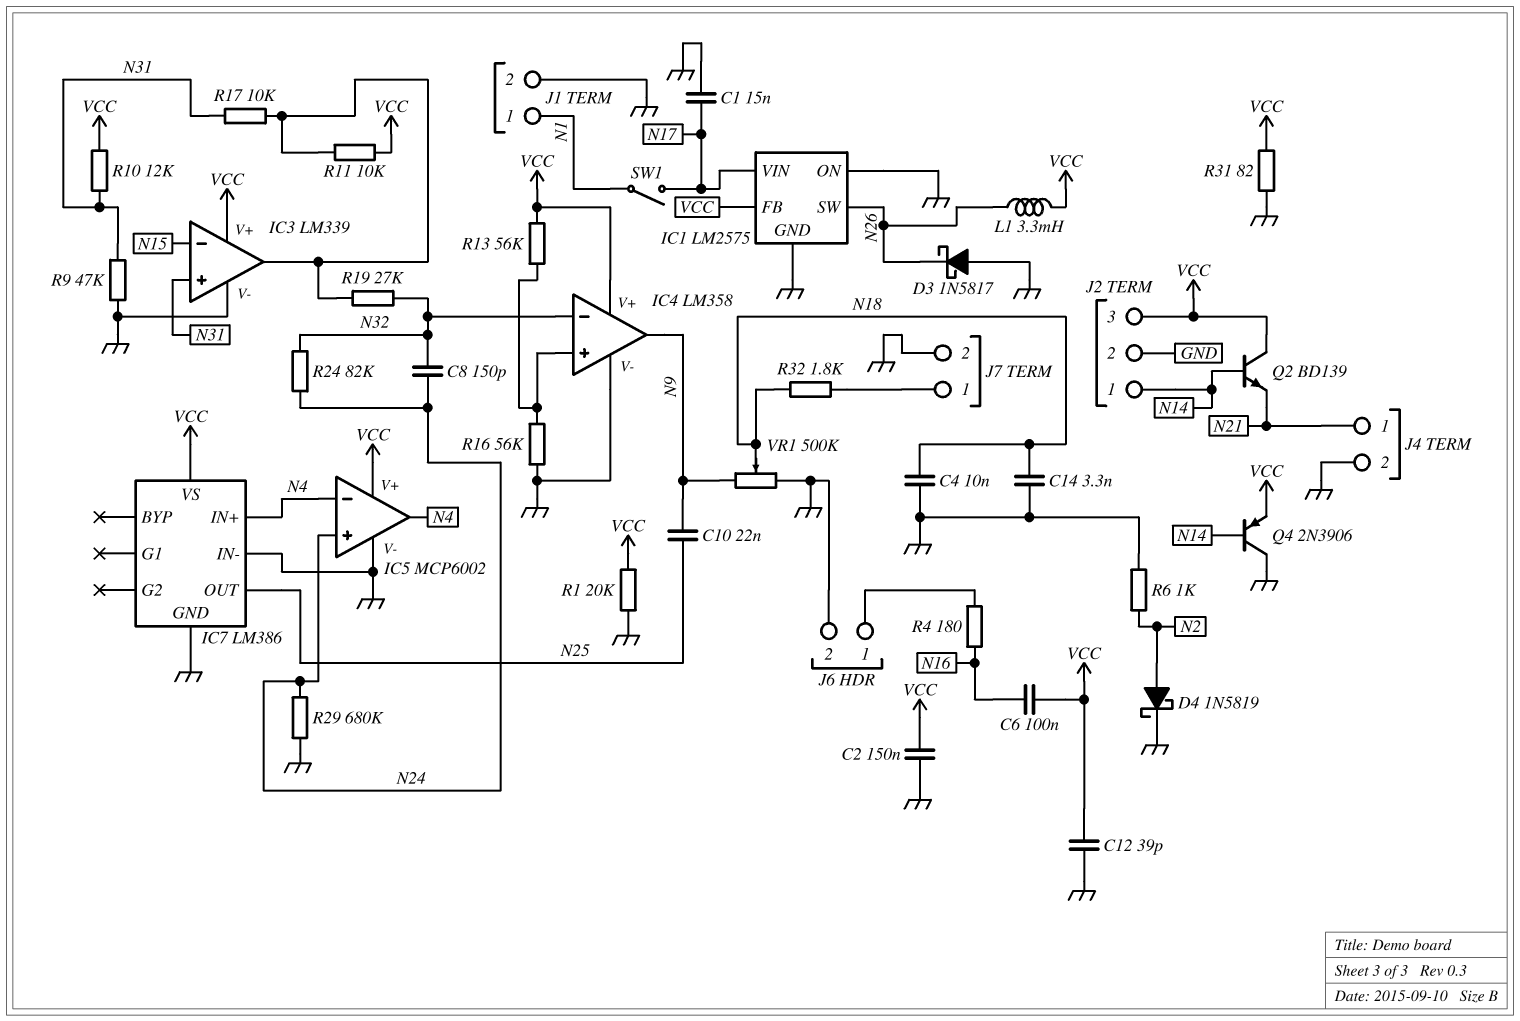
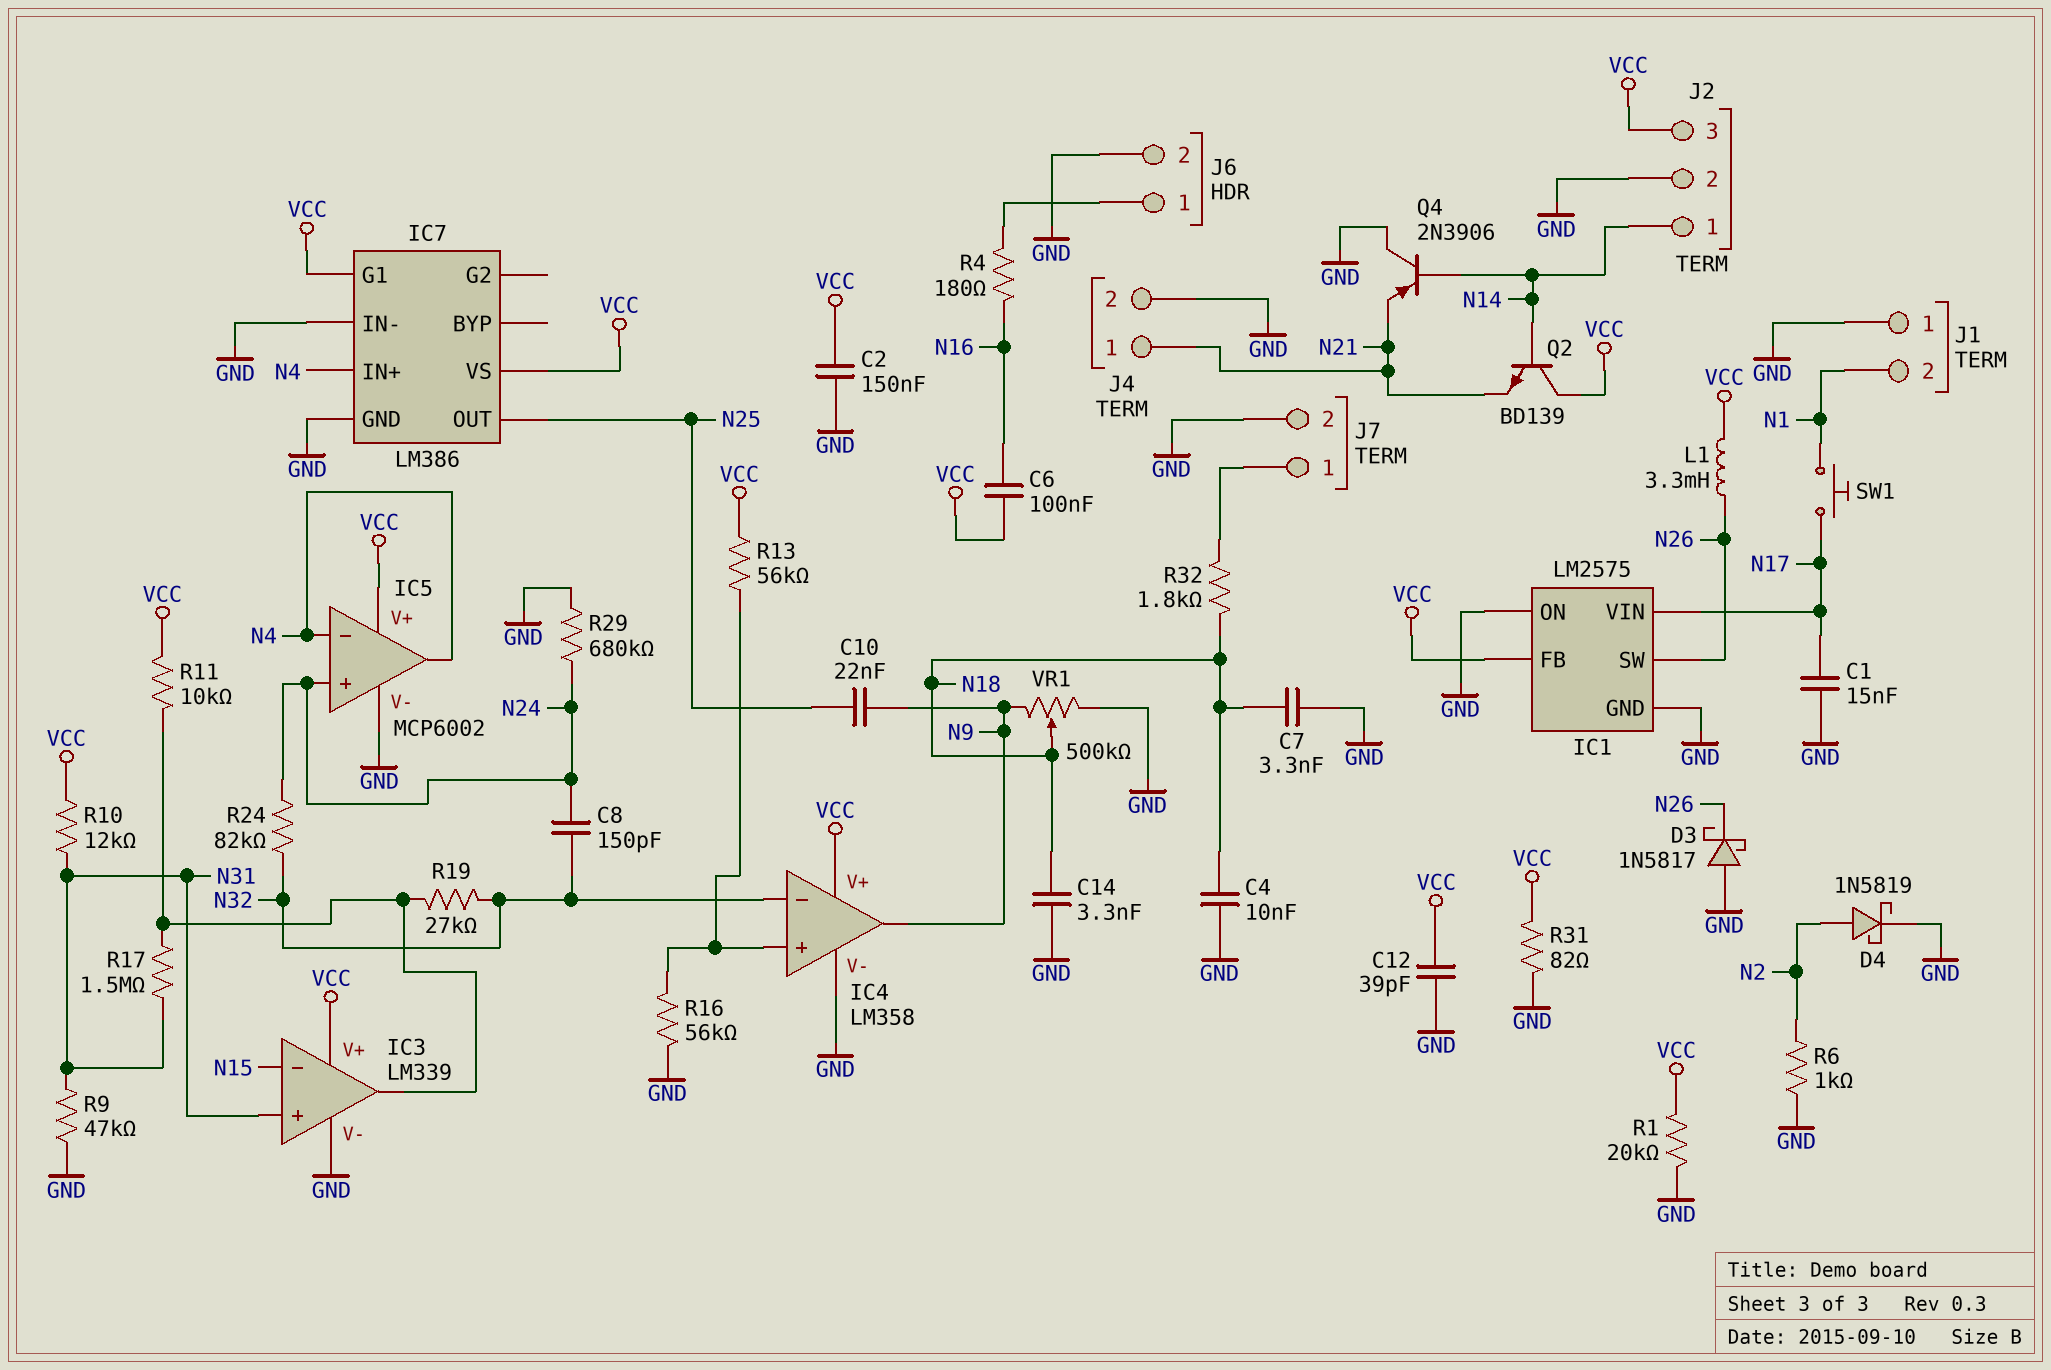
C7: none -> 3.3nF (GND, N18)
IC7 pin G1: none -> VCC
J1 pin 1: N1 -> GND
J1 pin 2: GND -> N1
Q4: PNP 2N3906 (B N14, C GND, E VCC) -> PNP 2N3906 (B N14, C GND, E N21)
R17: 10k (IC3/out, N31) -> 1.5M (IC3/out, N31)
SW1: switch (N1, N17) -> button (N1, N17)

